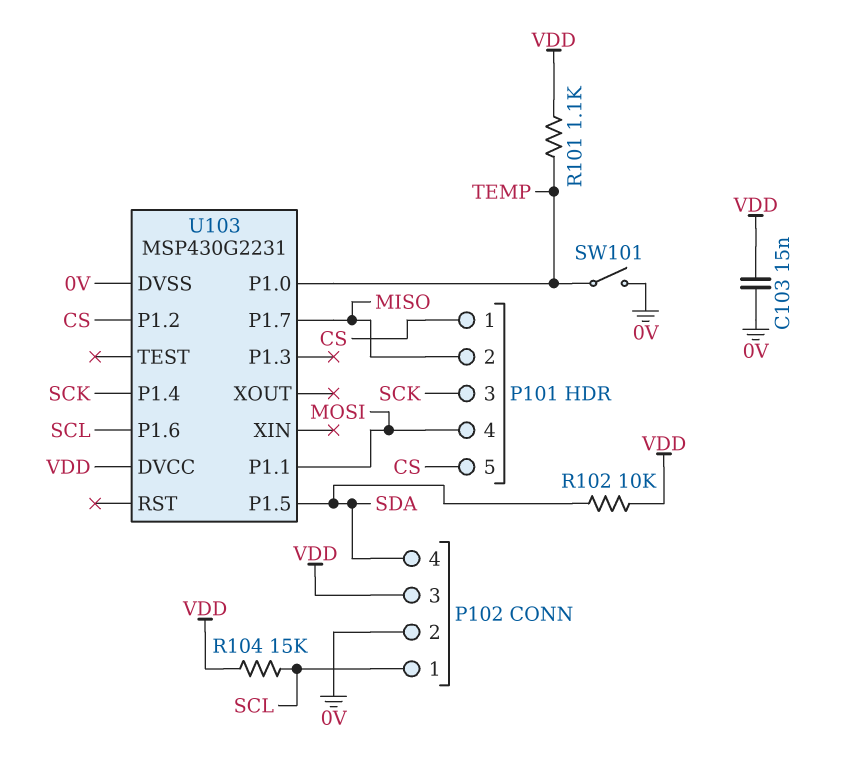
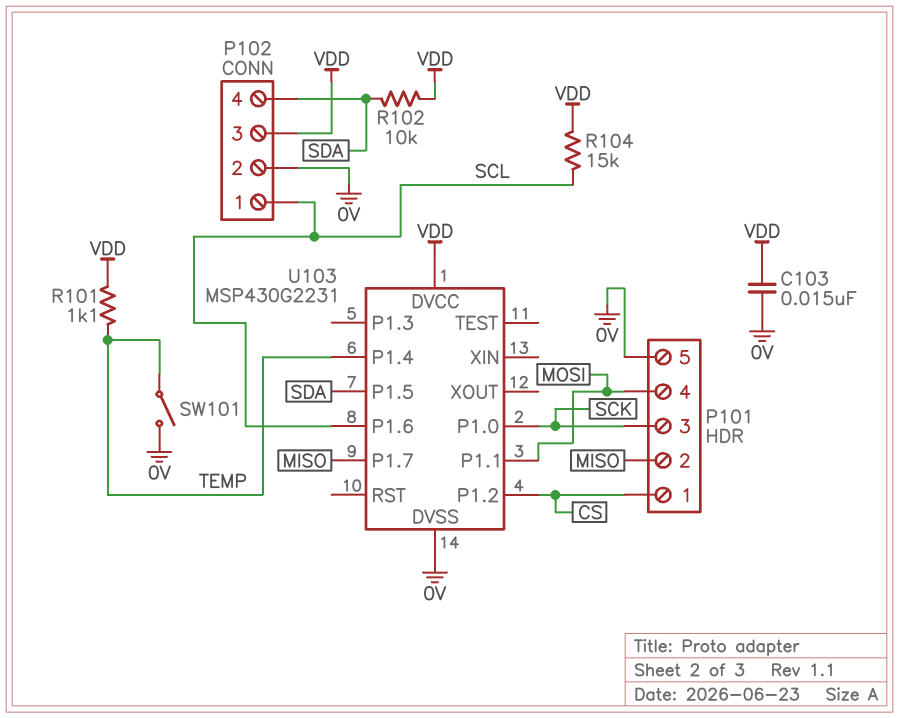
P101 pin 5: CS -> 0V
U103 pin P1.0: TEMP -> SCK
U103 pin P1.4: SCK -> TEMP

